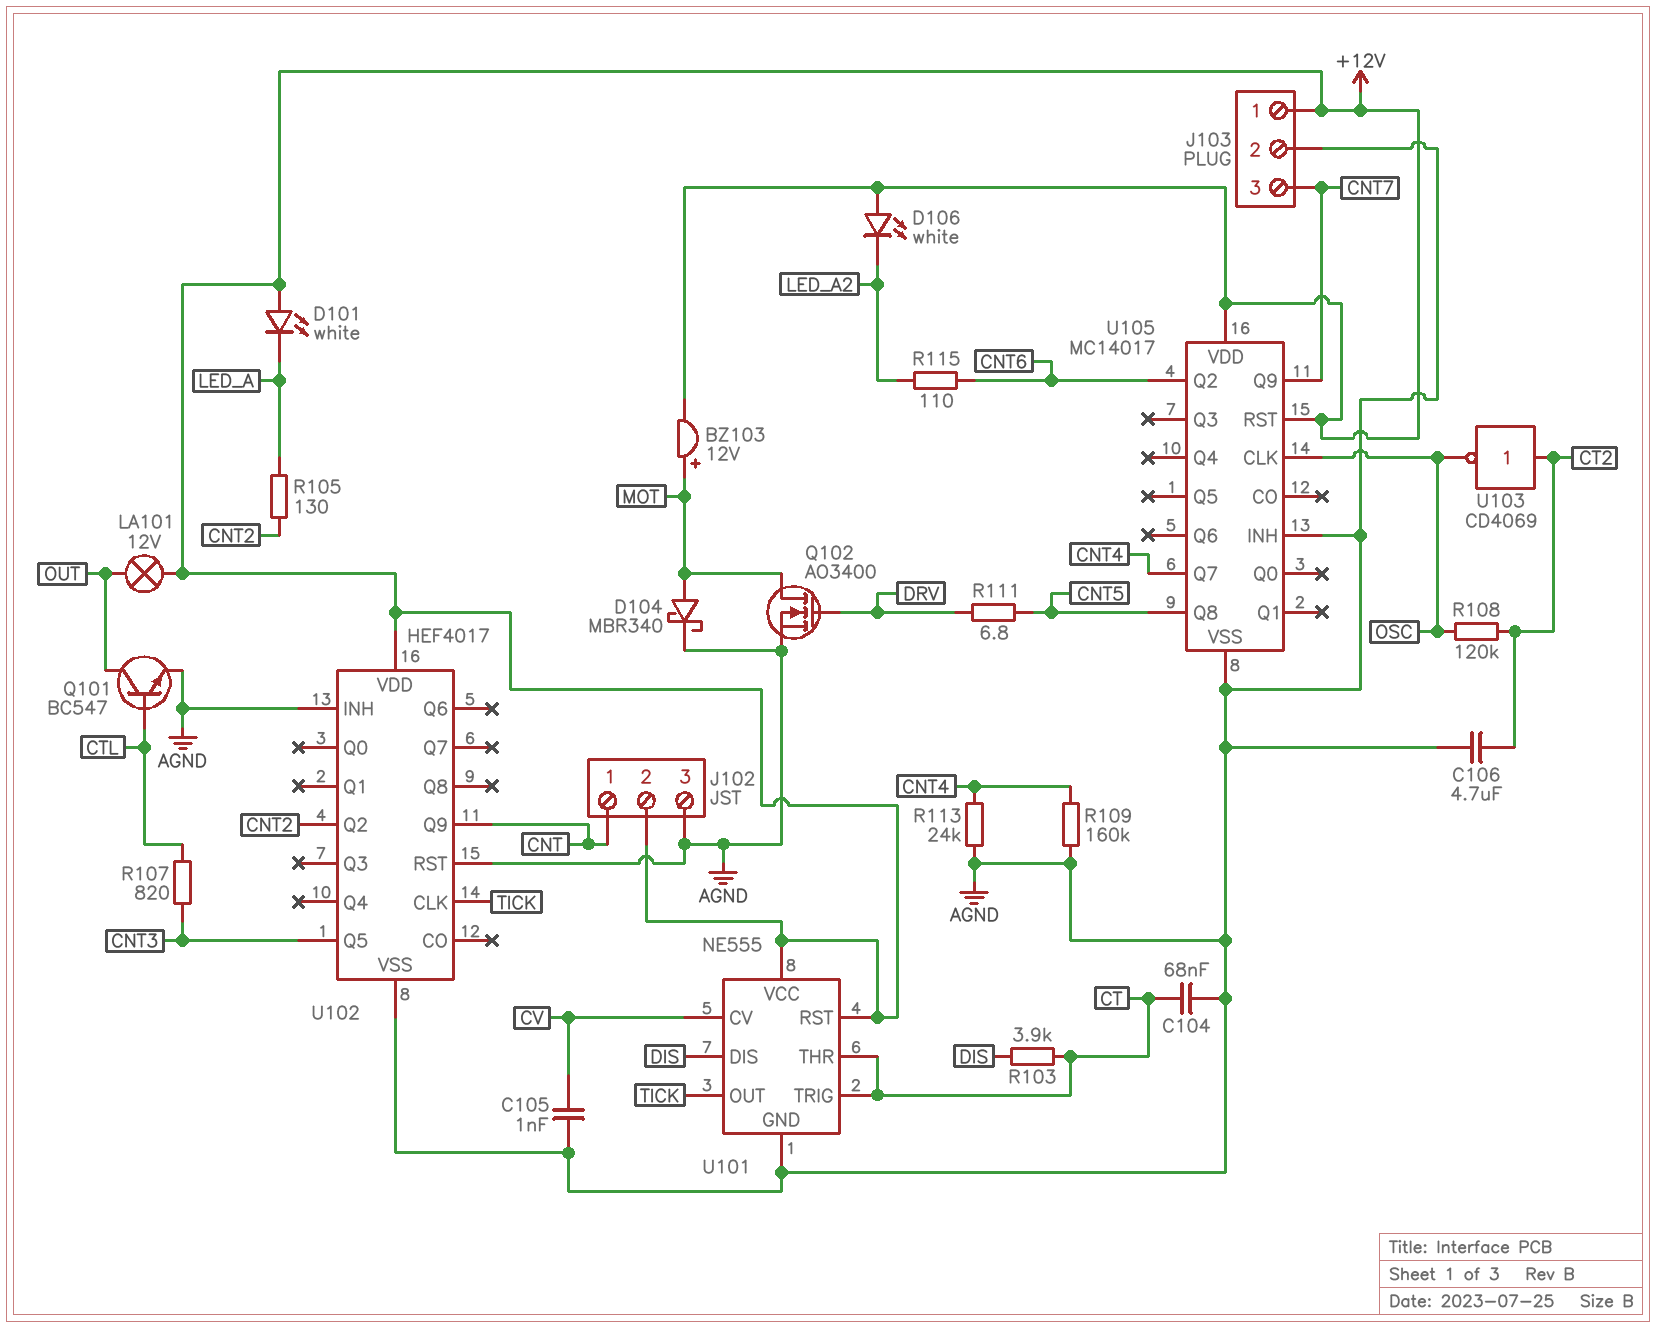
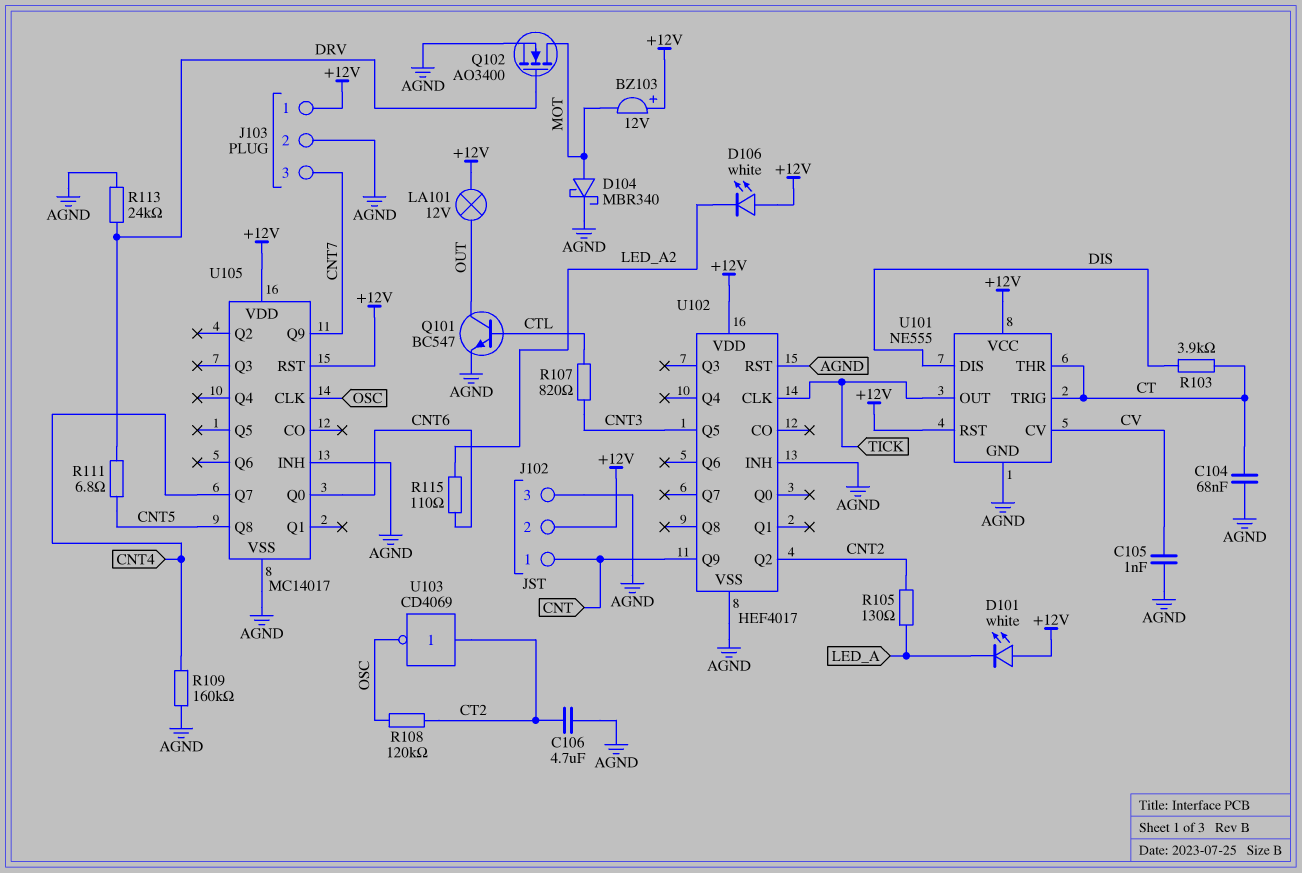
BZ103: buzzer 12V (plus MOT, minus +12V) -> buzzer 12V (plus +12V, minus MOT)
R113: 24k (AGND, CNT4) -> 24k (AGND, DRV)
U105 pin Q0: none -> CNT6
U105 pin Q2: CNT6 -> none

